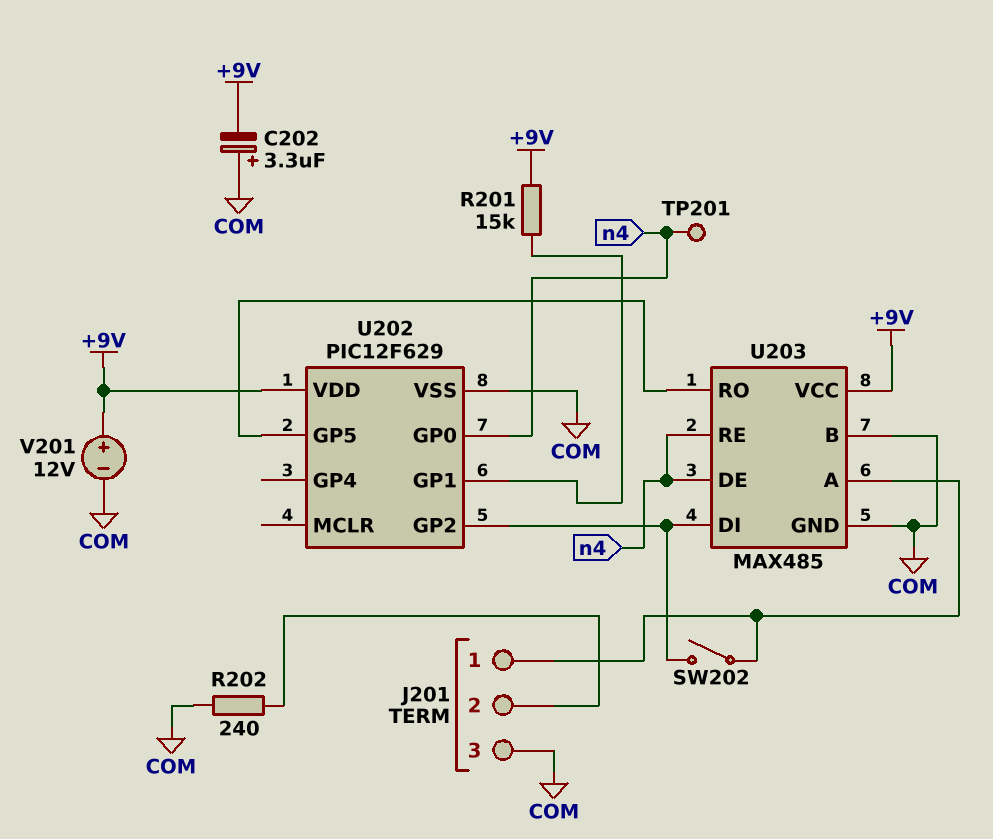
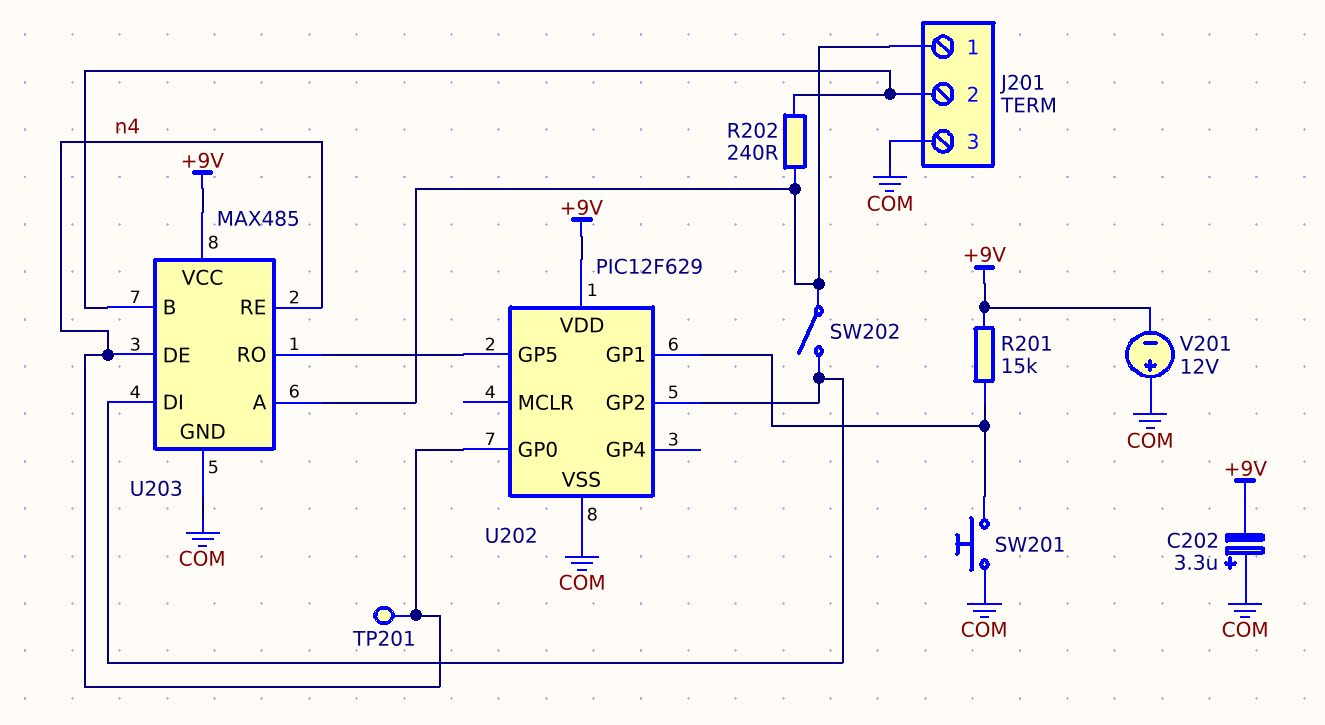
R202: 240 (COM, J201/2) -> 240 (J201/1, J201/2)
SW201: none -> button (COM, U202/GP1)
U203 pin B: COM -> J201/2
V201: 12V (plus +9V, minus COM) -> 12V (plus COM, minus +9V)

